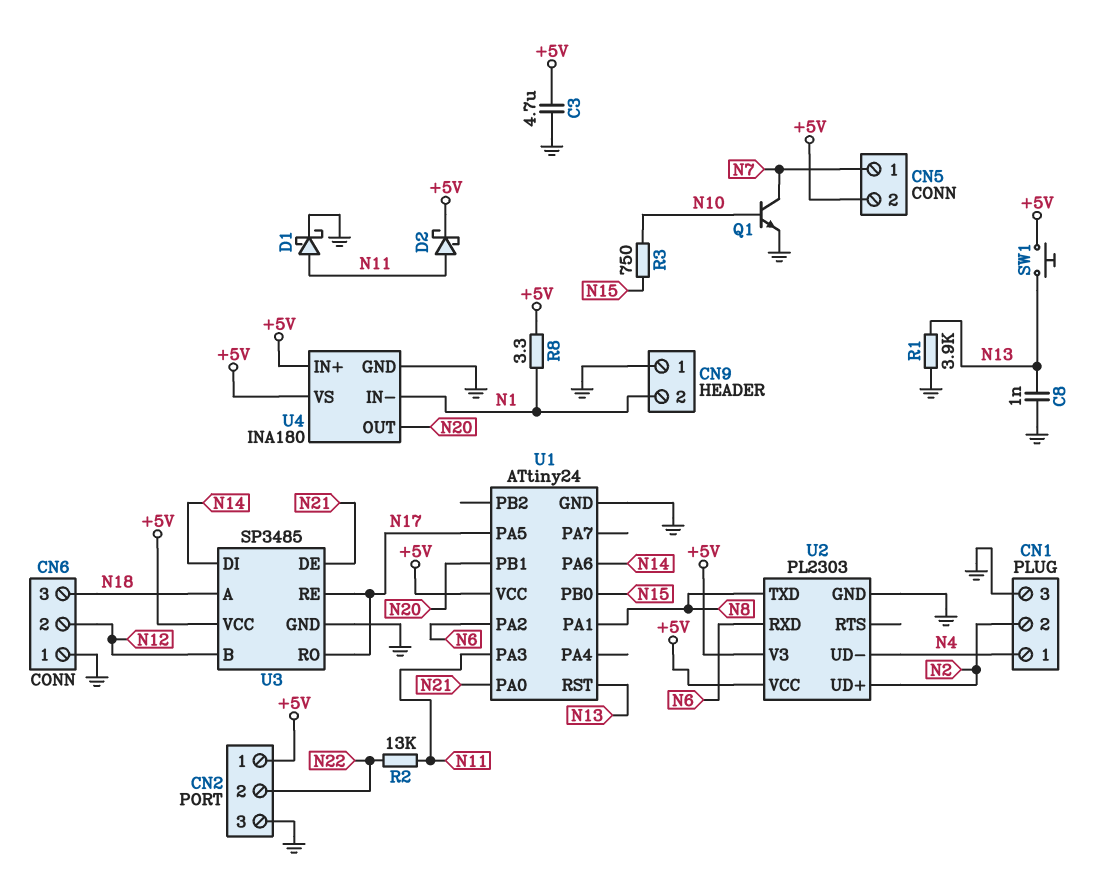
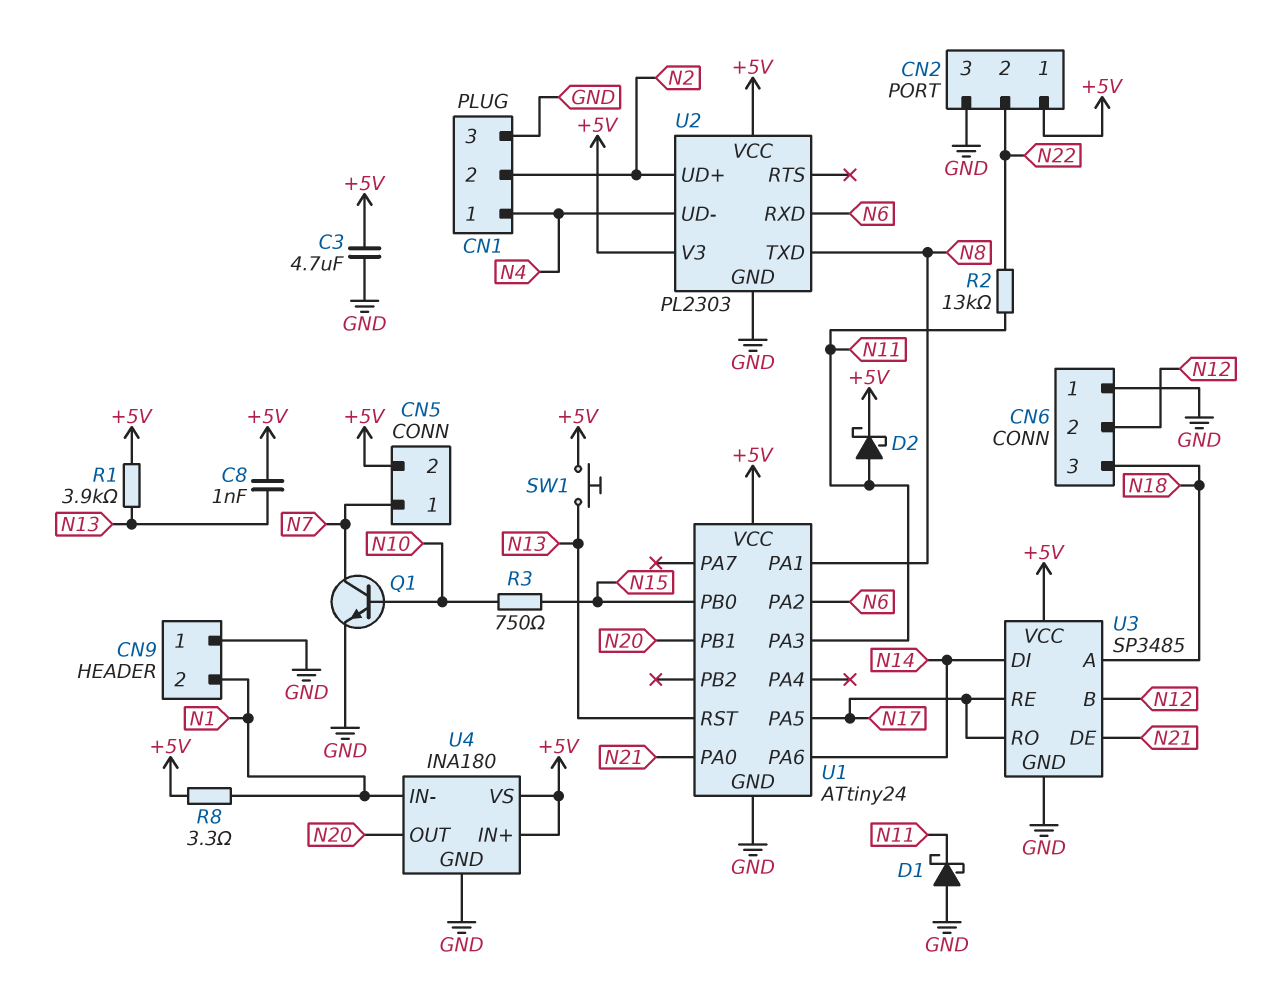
C8: 1nF (GND, N13) -> 1nF (+5V, N13)
D1: schottky (A N11, K GND) -> schottky (A GND, K N11)
R1: 3.9k (GND, N13) -> 3.9k (+5V, N13)

